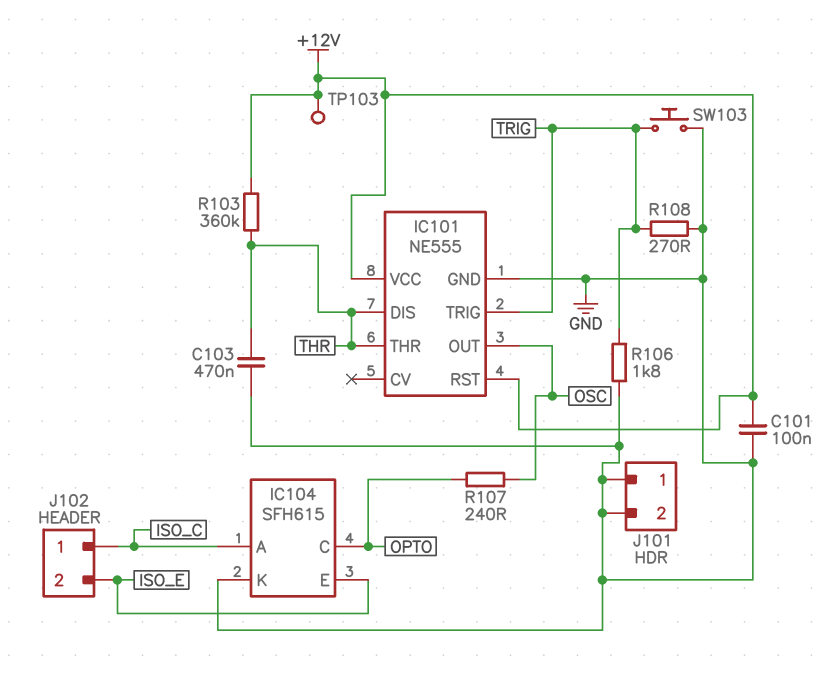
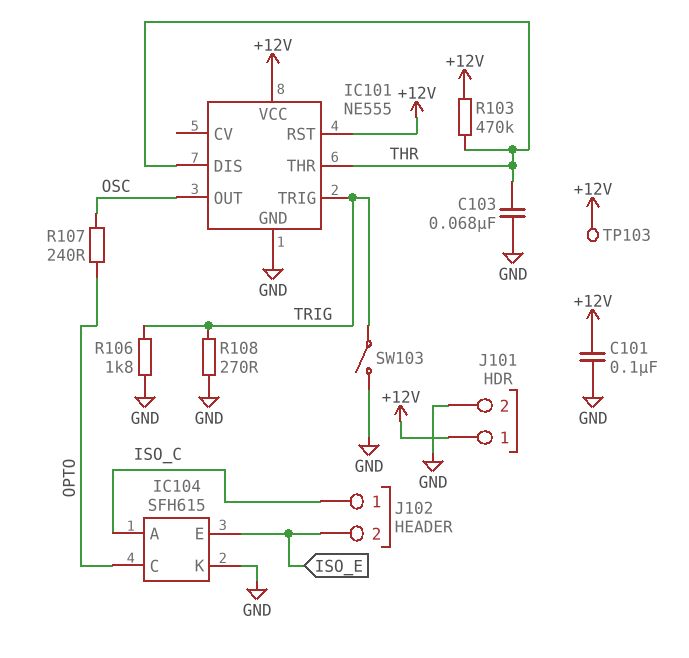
C103: 470nF (GND, THR) -> 68nF (GND, THR)
J101 pin 1: GND -> +12V
R103: 360k (+12V, THR) -> 470k (+12V, THR)
SW103: button (GND, TRIG) -> switch (GND, TRIG)

